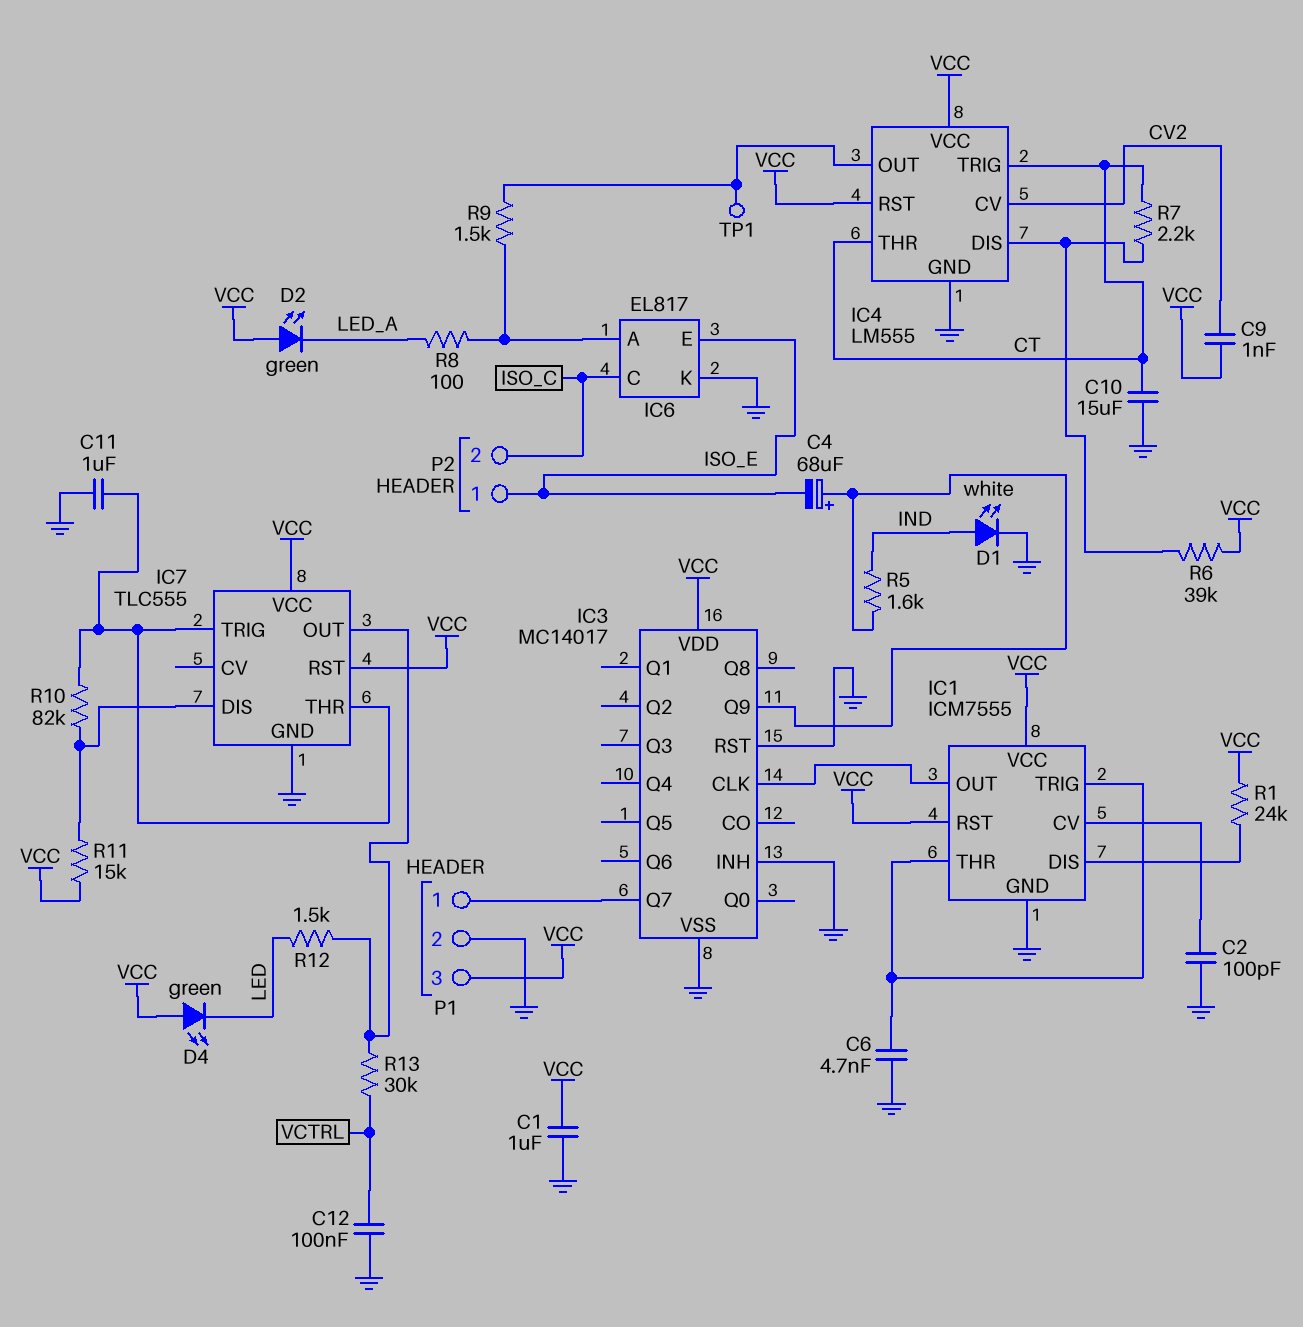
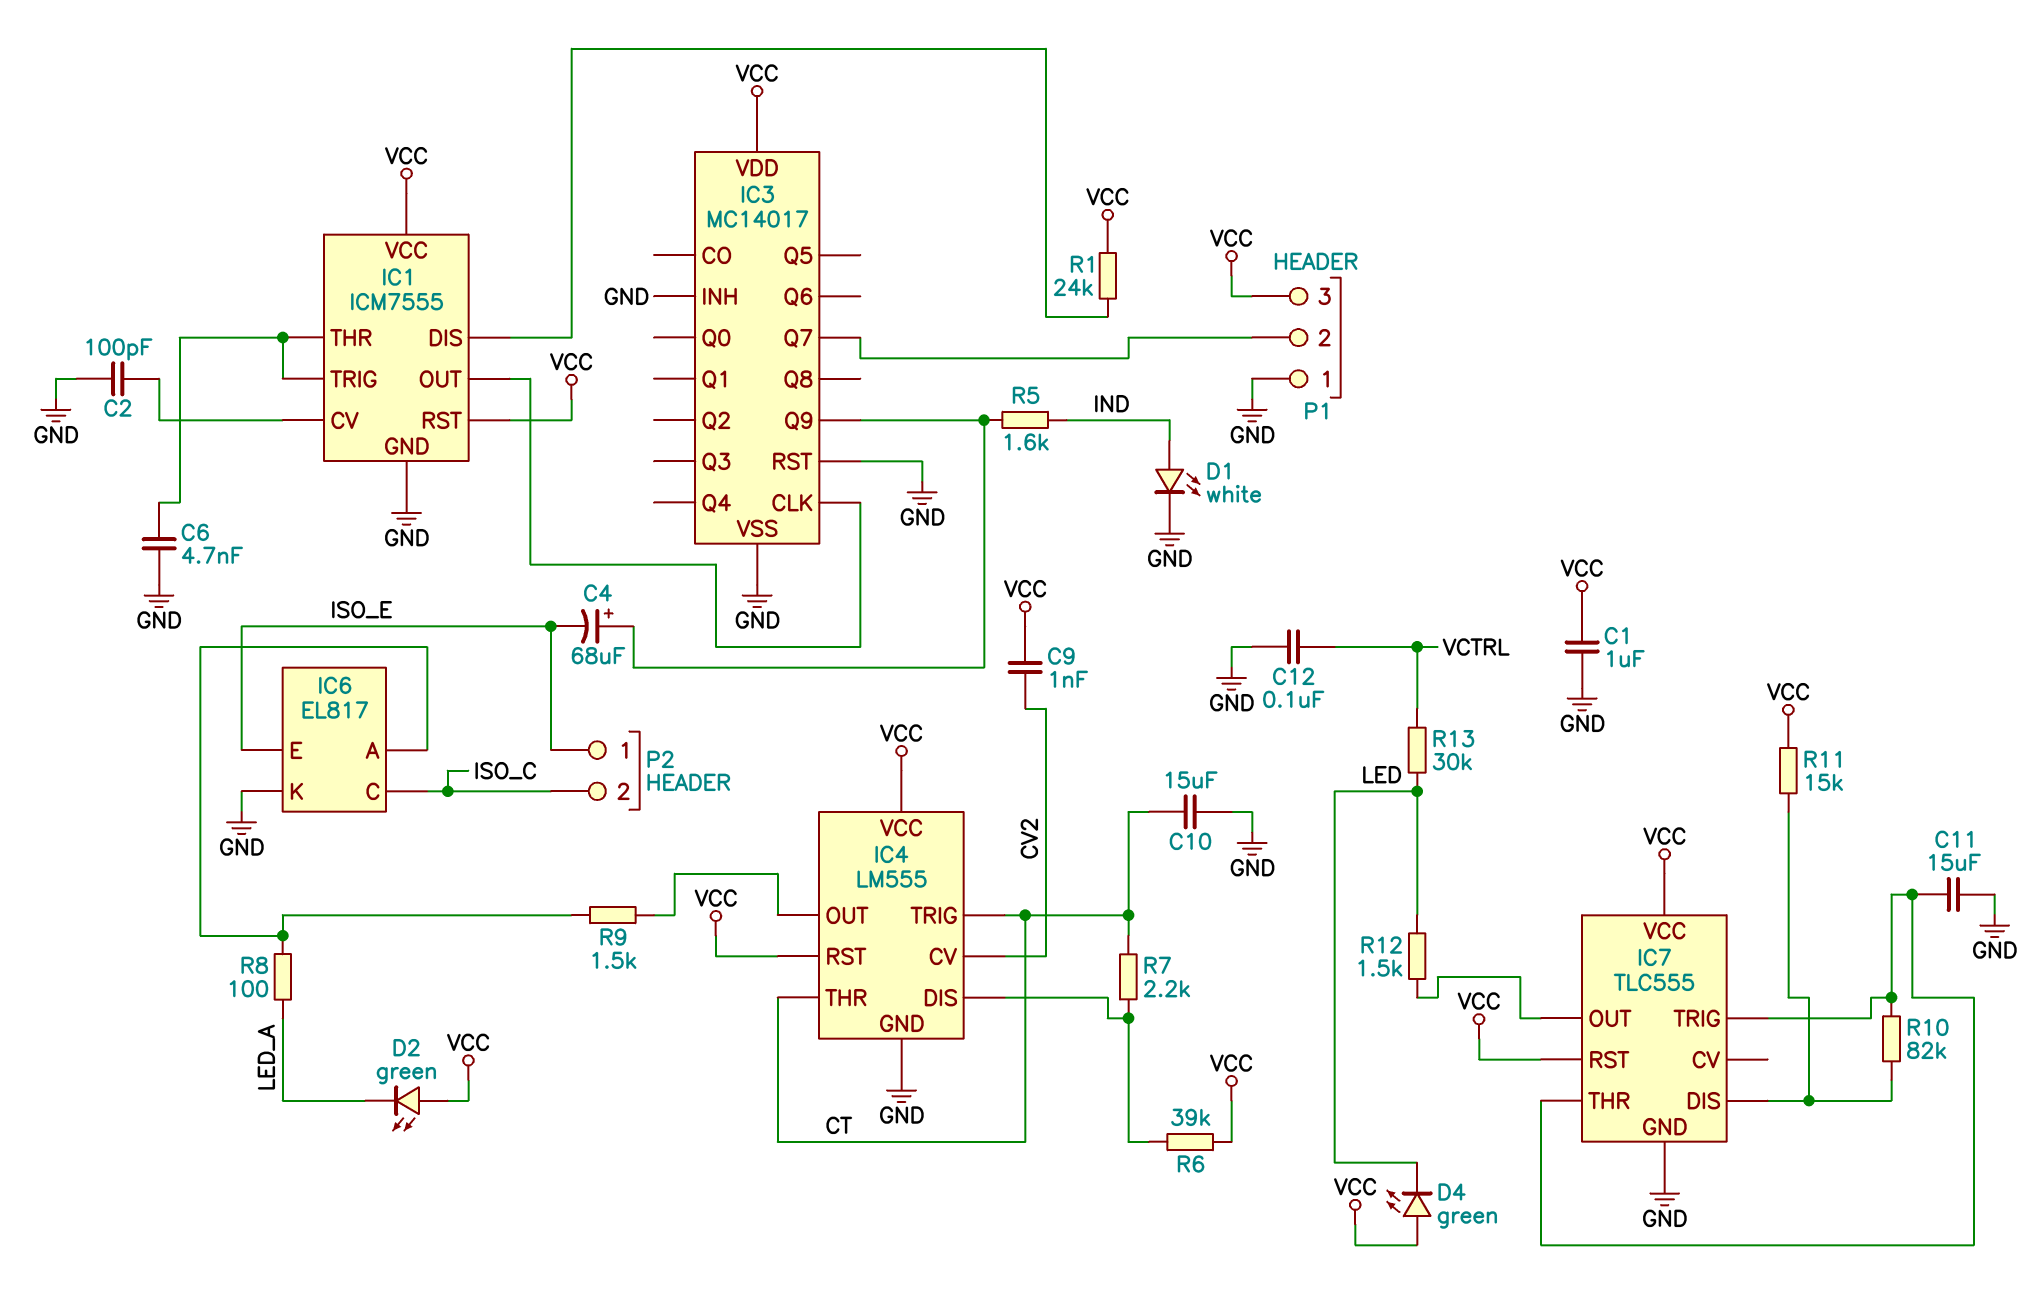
C11: 1uF (GND, IC7/THR) -> 15uF (GND, IC7/THR)
P1 pin 1: IC3/Q7 -> GND
P1 pin 2: GND -> IC3/Q7
R13: 30k (IC7/OUT, VCTRL) -> 30k (LED, VCTRL)
TP1: test point (IC4/OUT) -> none

